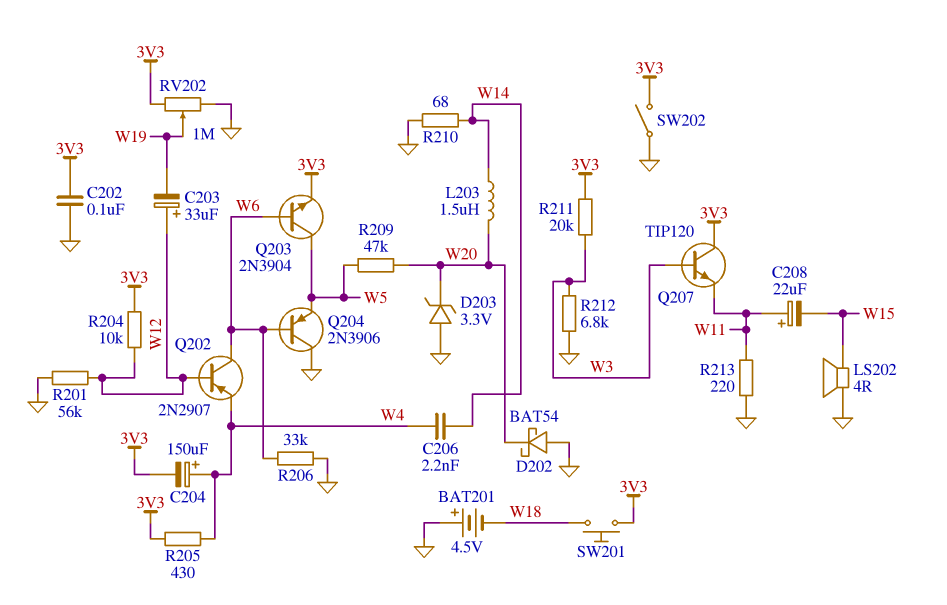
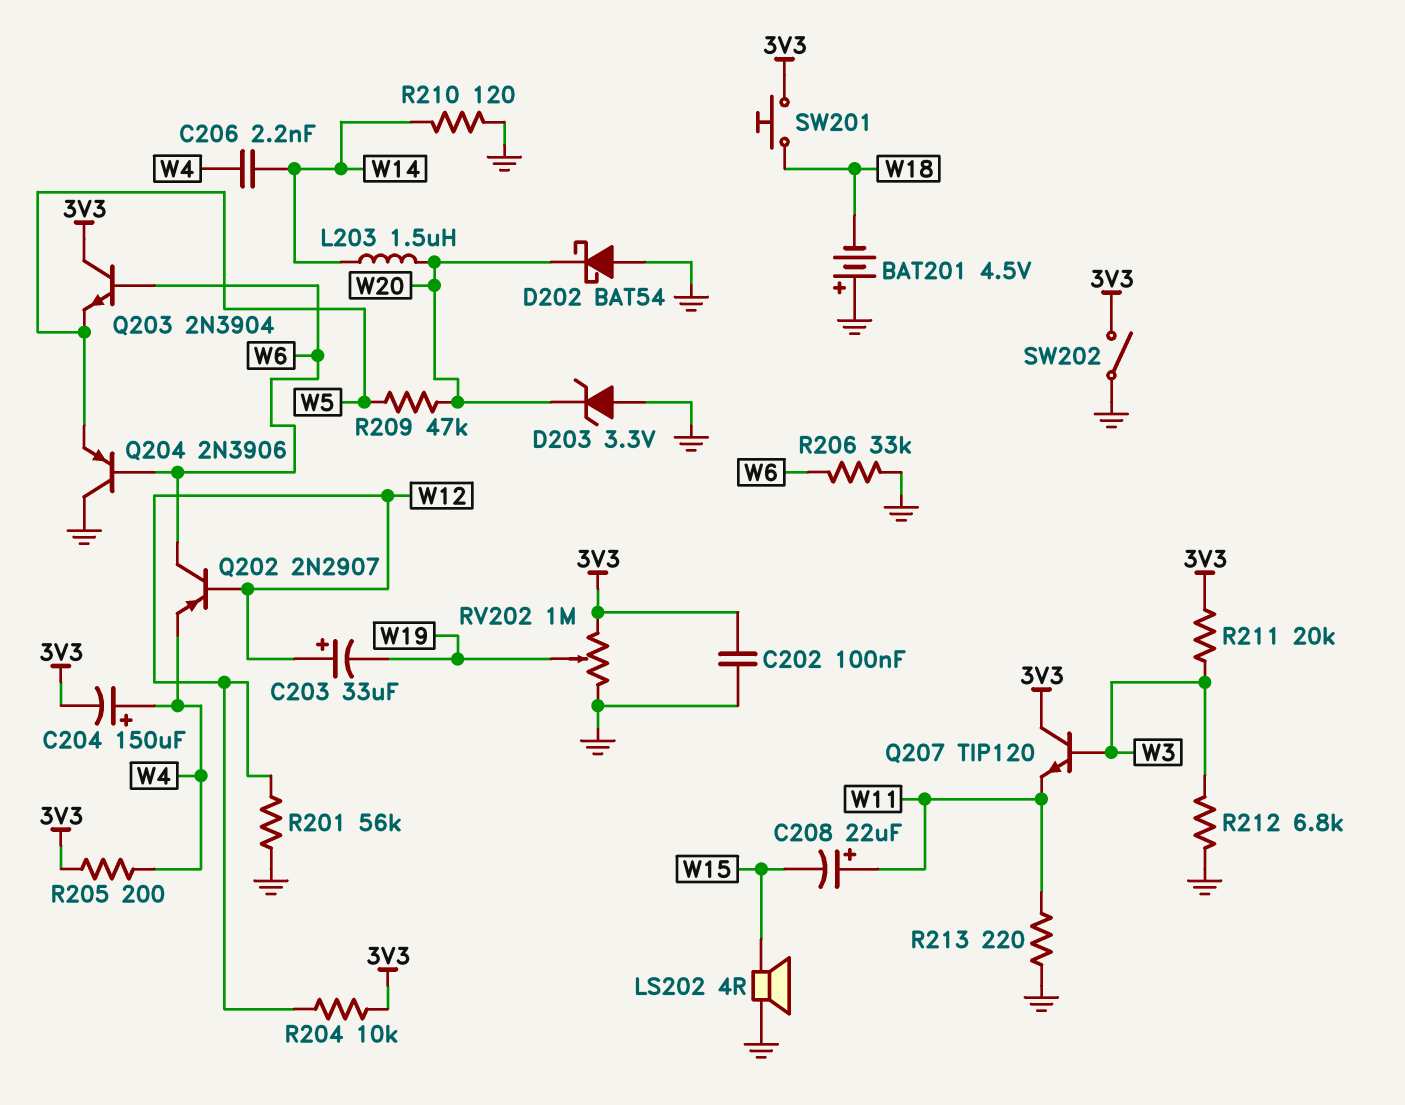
Q203: NPN 2N3904 (B W6, C W5, E 3V3) -> NPN 2N3904 (B W6, C 3V3, E W5)
R205: 430 (3V3, W4) -> 200 (3V3, W4)
R210: 68 (GND, W14) -> 120 (GND, W14)

